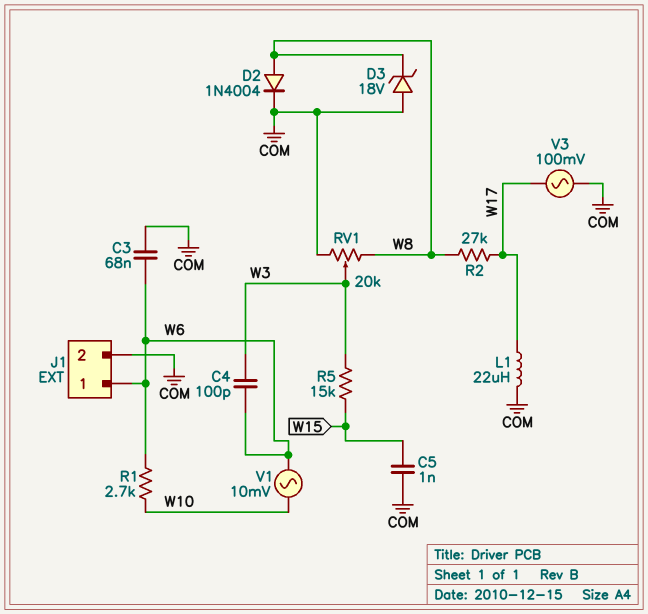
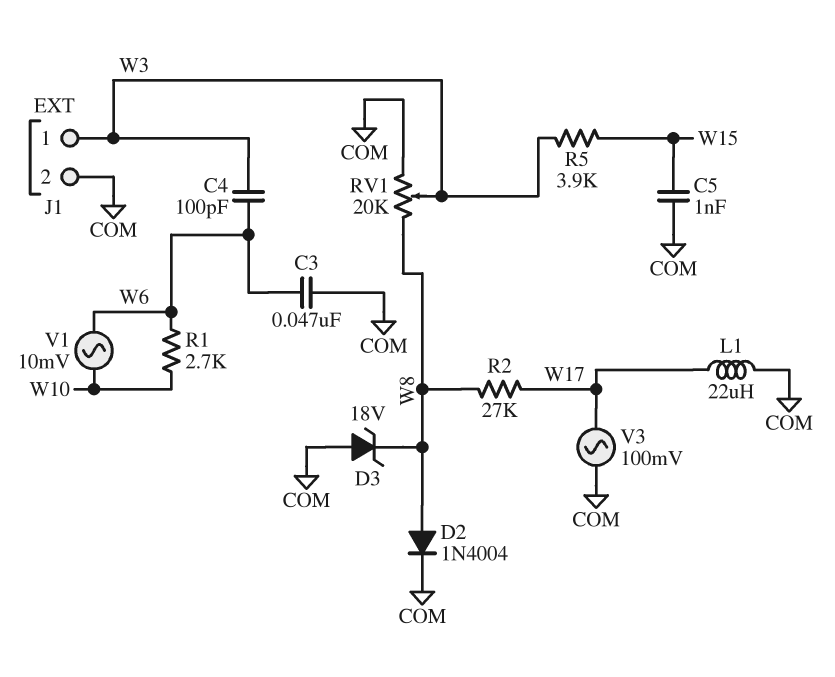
C3: 68nF (COM, W6) -> 47nF (COM, W6)
J1 pin 1: W6 -> W3
R5: 15k (W3, W15) -> 3.9k (W3, W15)

